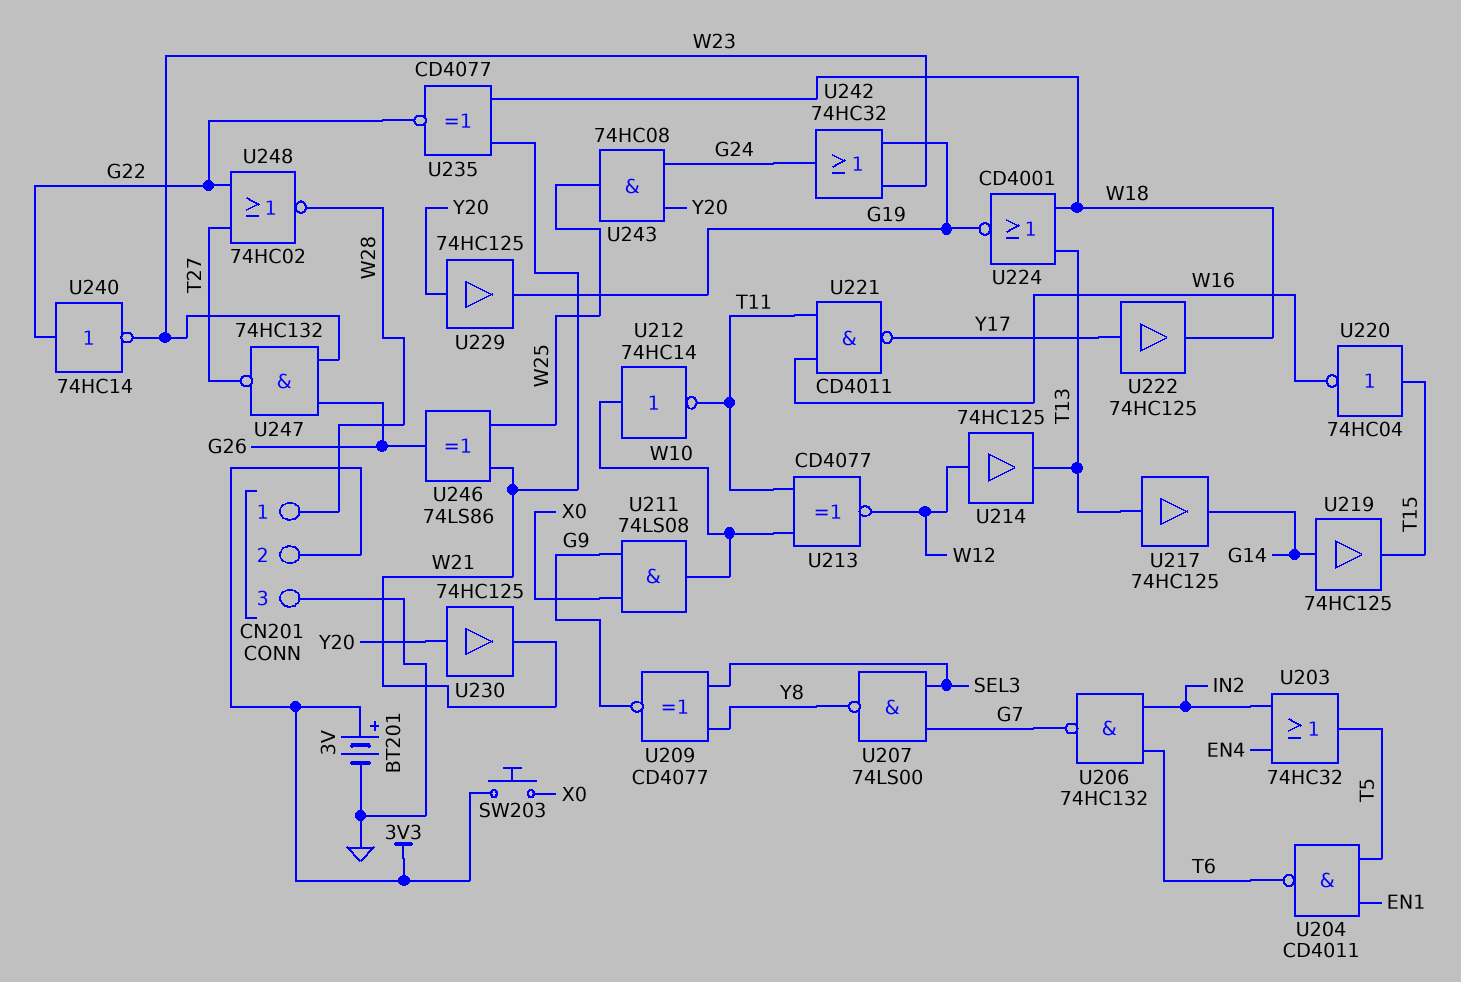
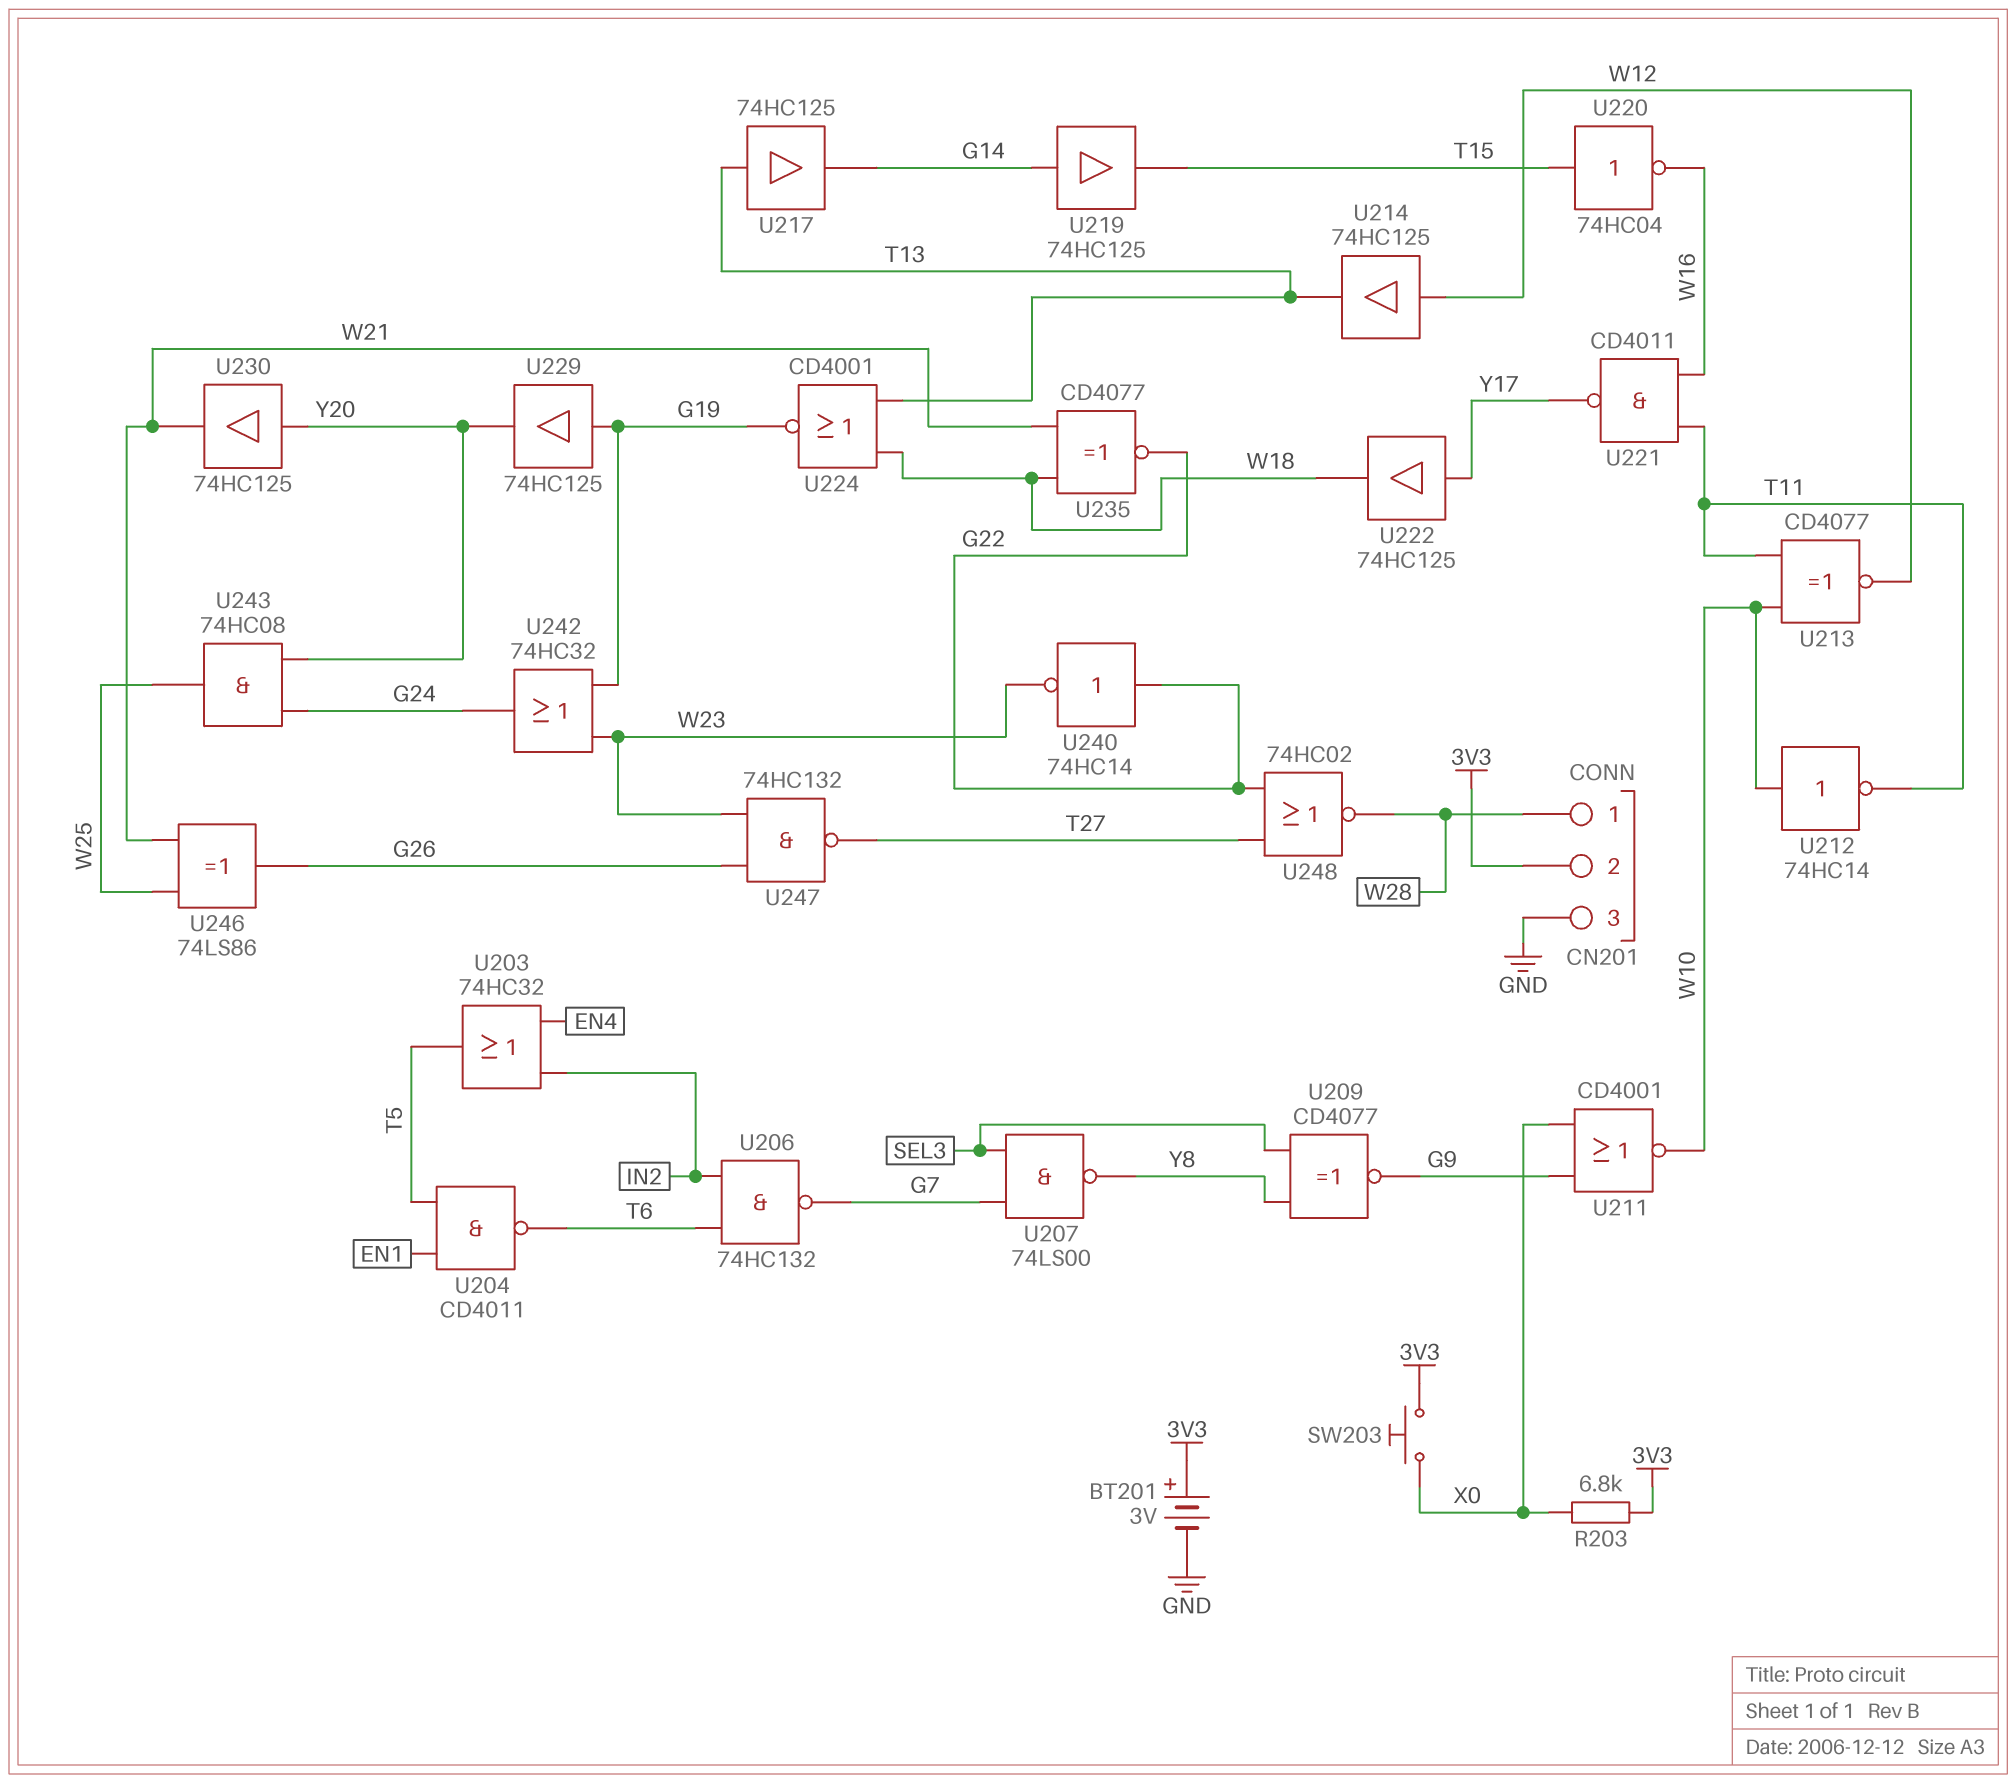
R203: none -> 6.8k (3V3, X0)
U211: AND 74LS08 (in G9, in X0, out W10) -> NOR CD4001 (in G9, in X0, out W10)
U229: buffer 74HC125 (in Y20, out G19) -> buffer 74HC125 (in G19, out Y20)

